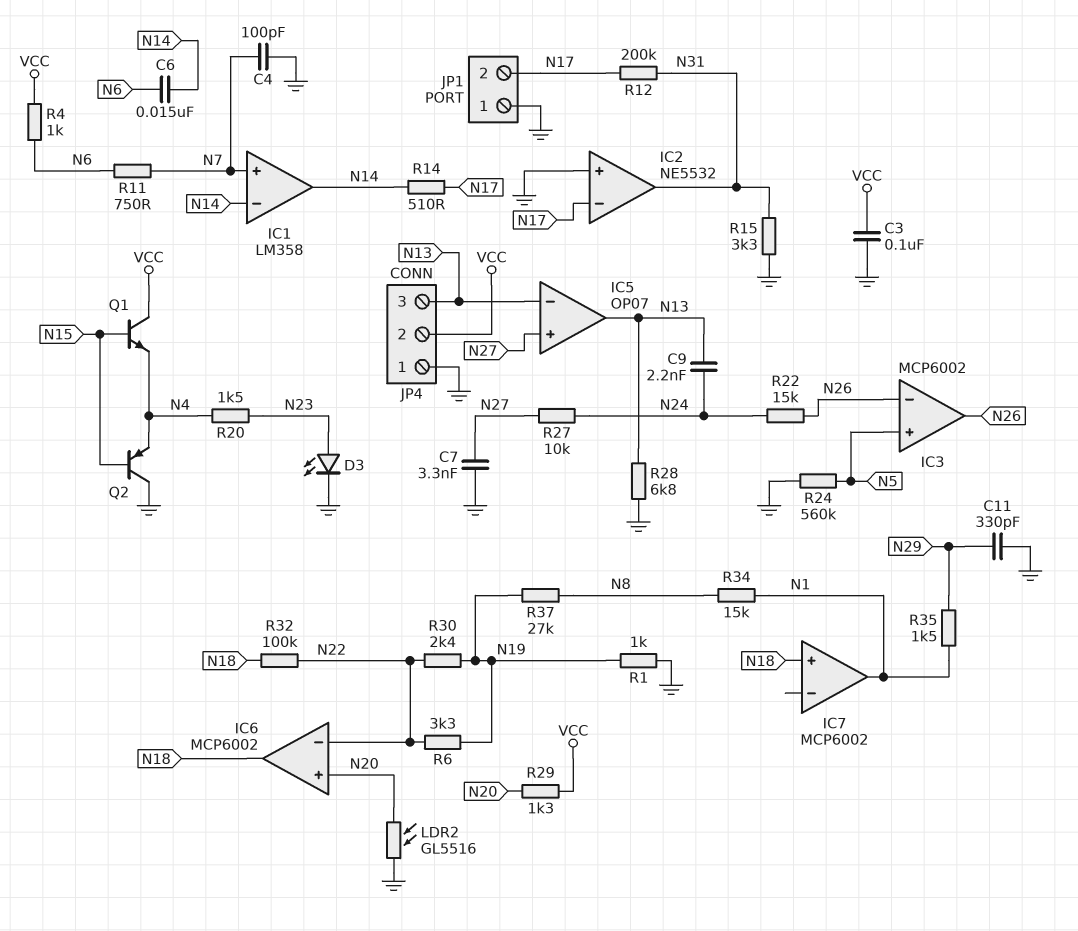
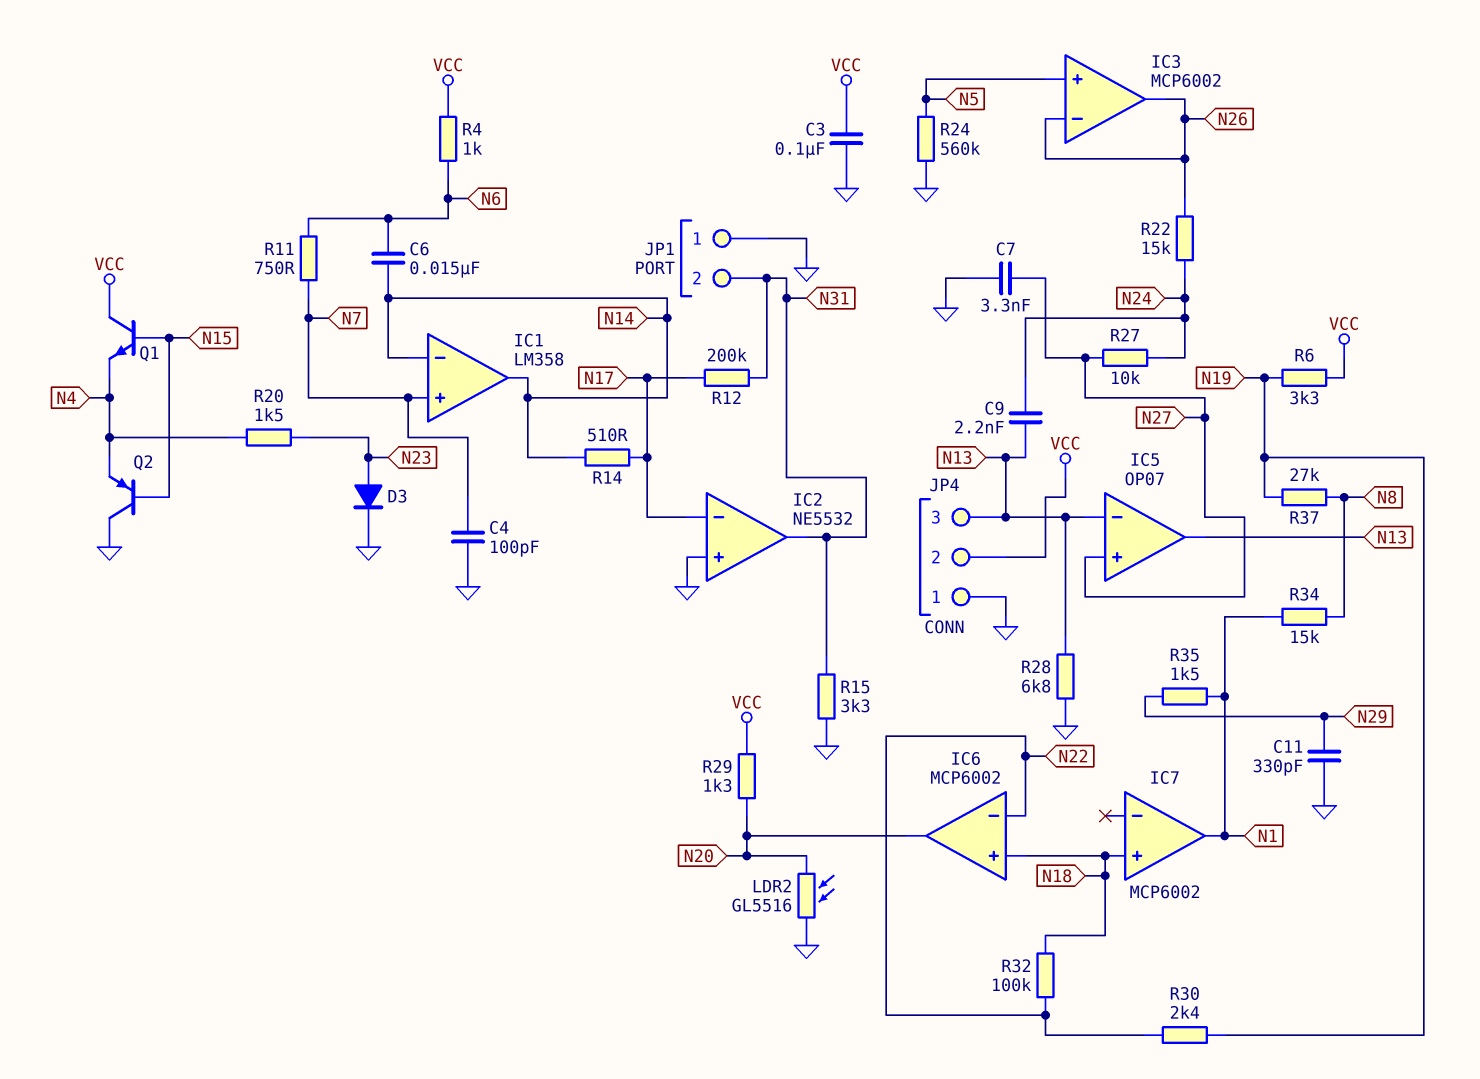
D3: LED (A N23, K GND) -> diode (A N23, K GND)
IC6 pin in+: N20 -> N18
IC6 pin out: N18 -> N20
JP1 pin 2: N17 -> N31
R1: 1k (GND, N19) -> none
R6: 3.3k (N19, N22) -> 3.3k (N19, VCC)

